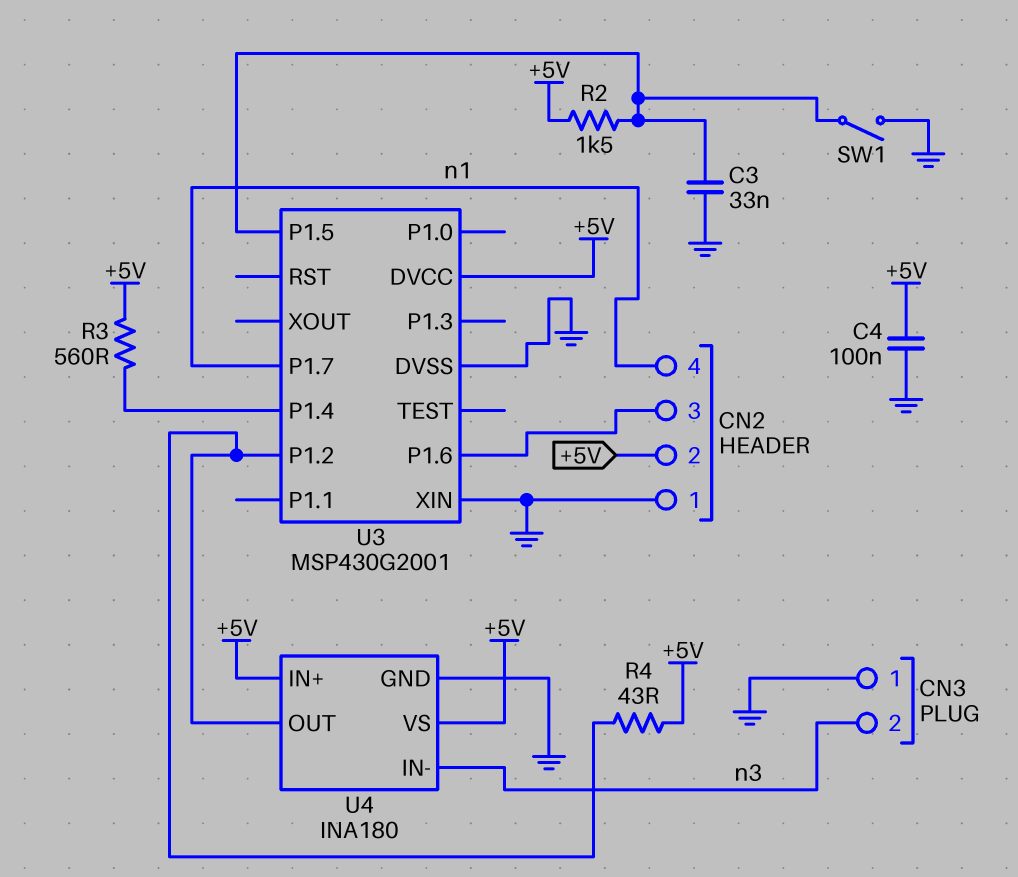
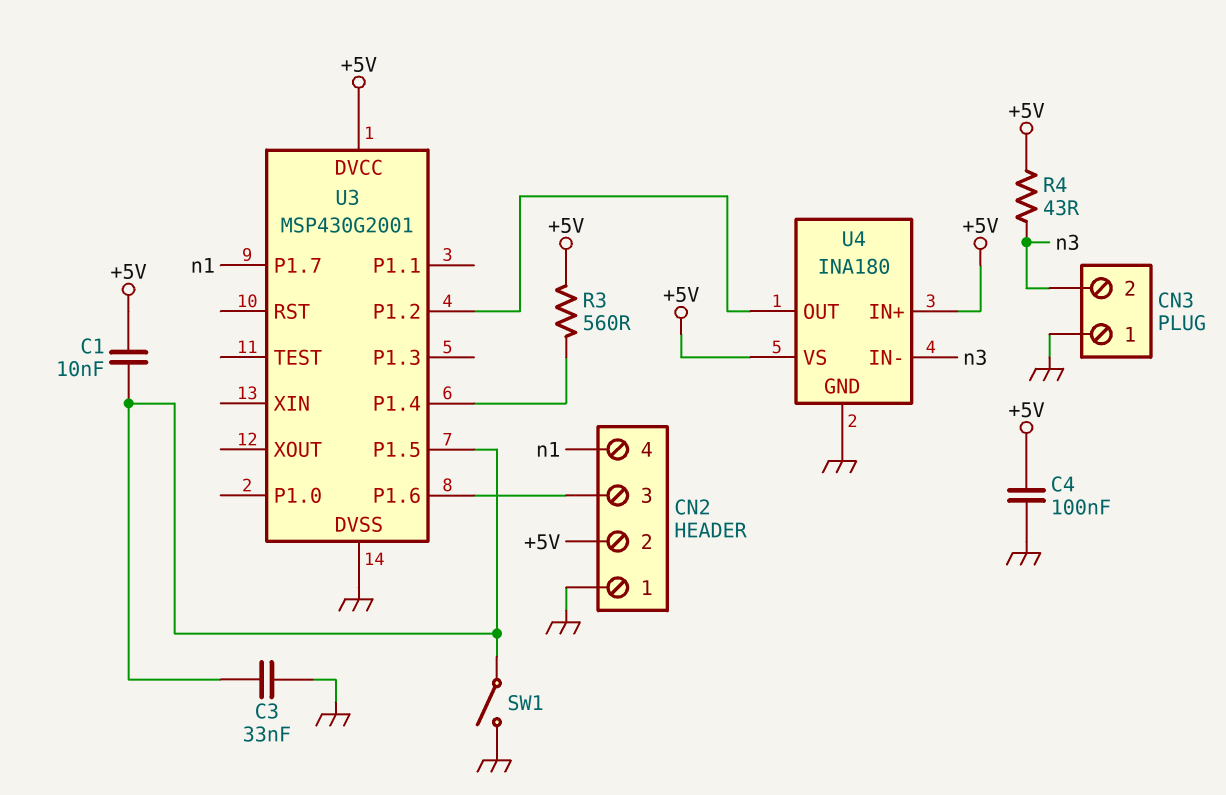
C1: none -> 10nF (+5V, U3/P1.5)
R2: 1.5k (+5V, U3/P1.5) -> none
R4: 43 (+5V, U3/P1.2) -> 43 (+5V, n3)
U3 pin XIN: GND -> none

